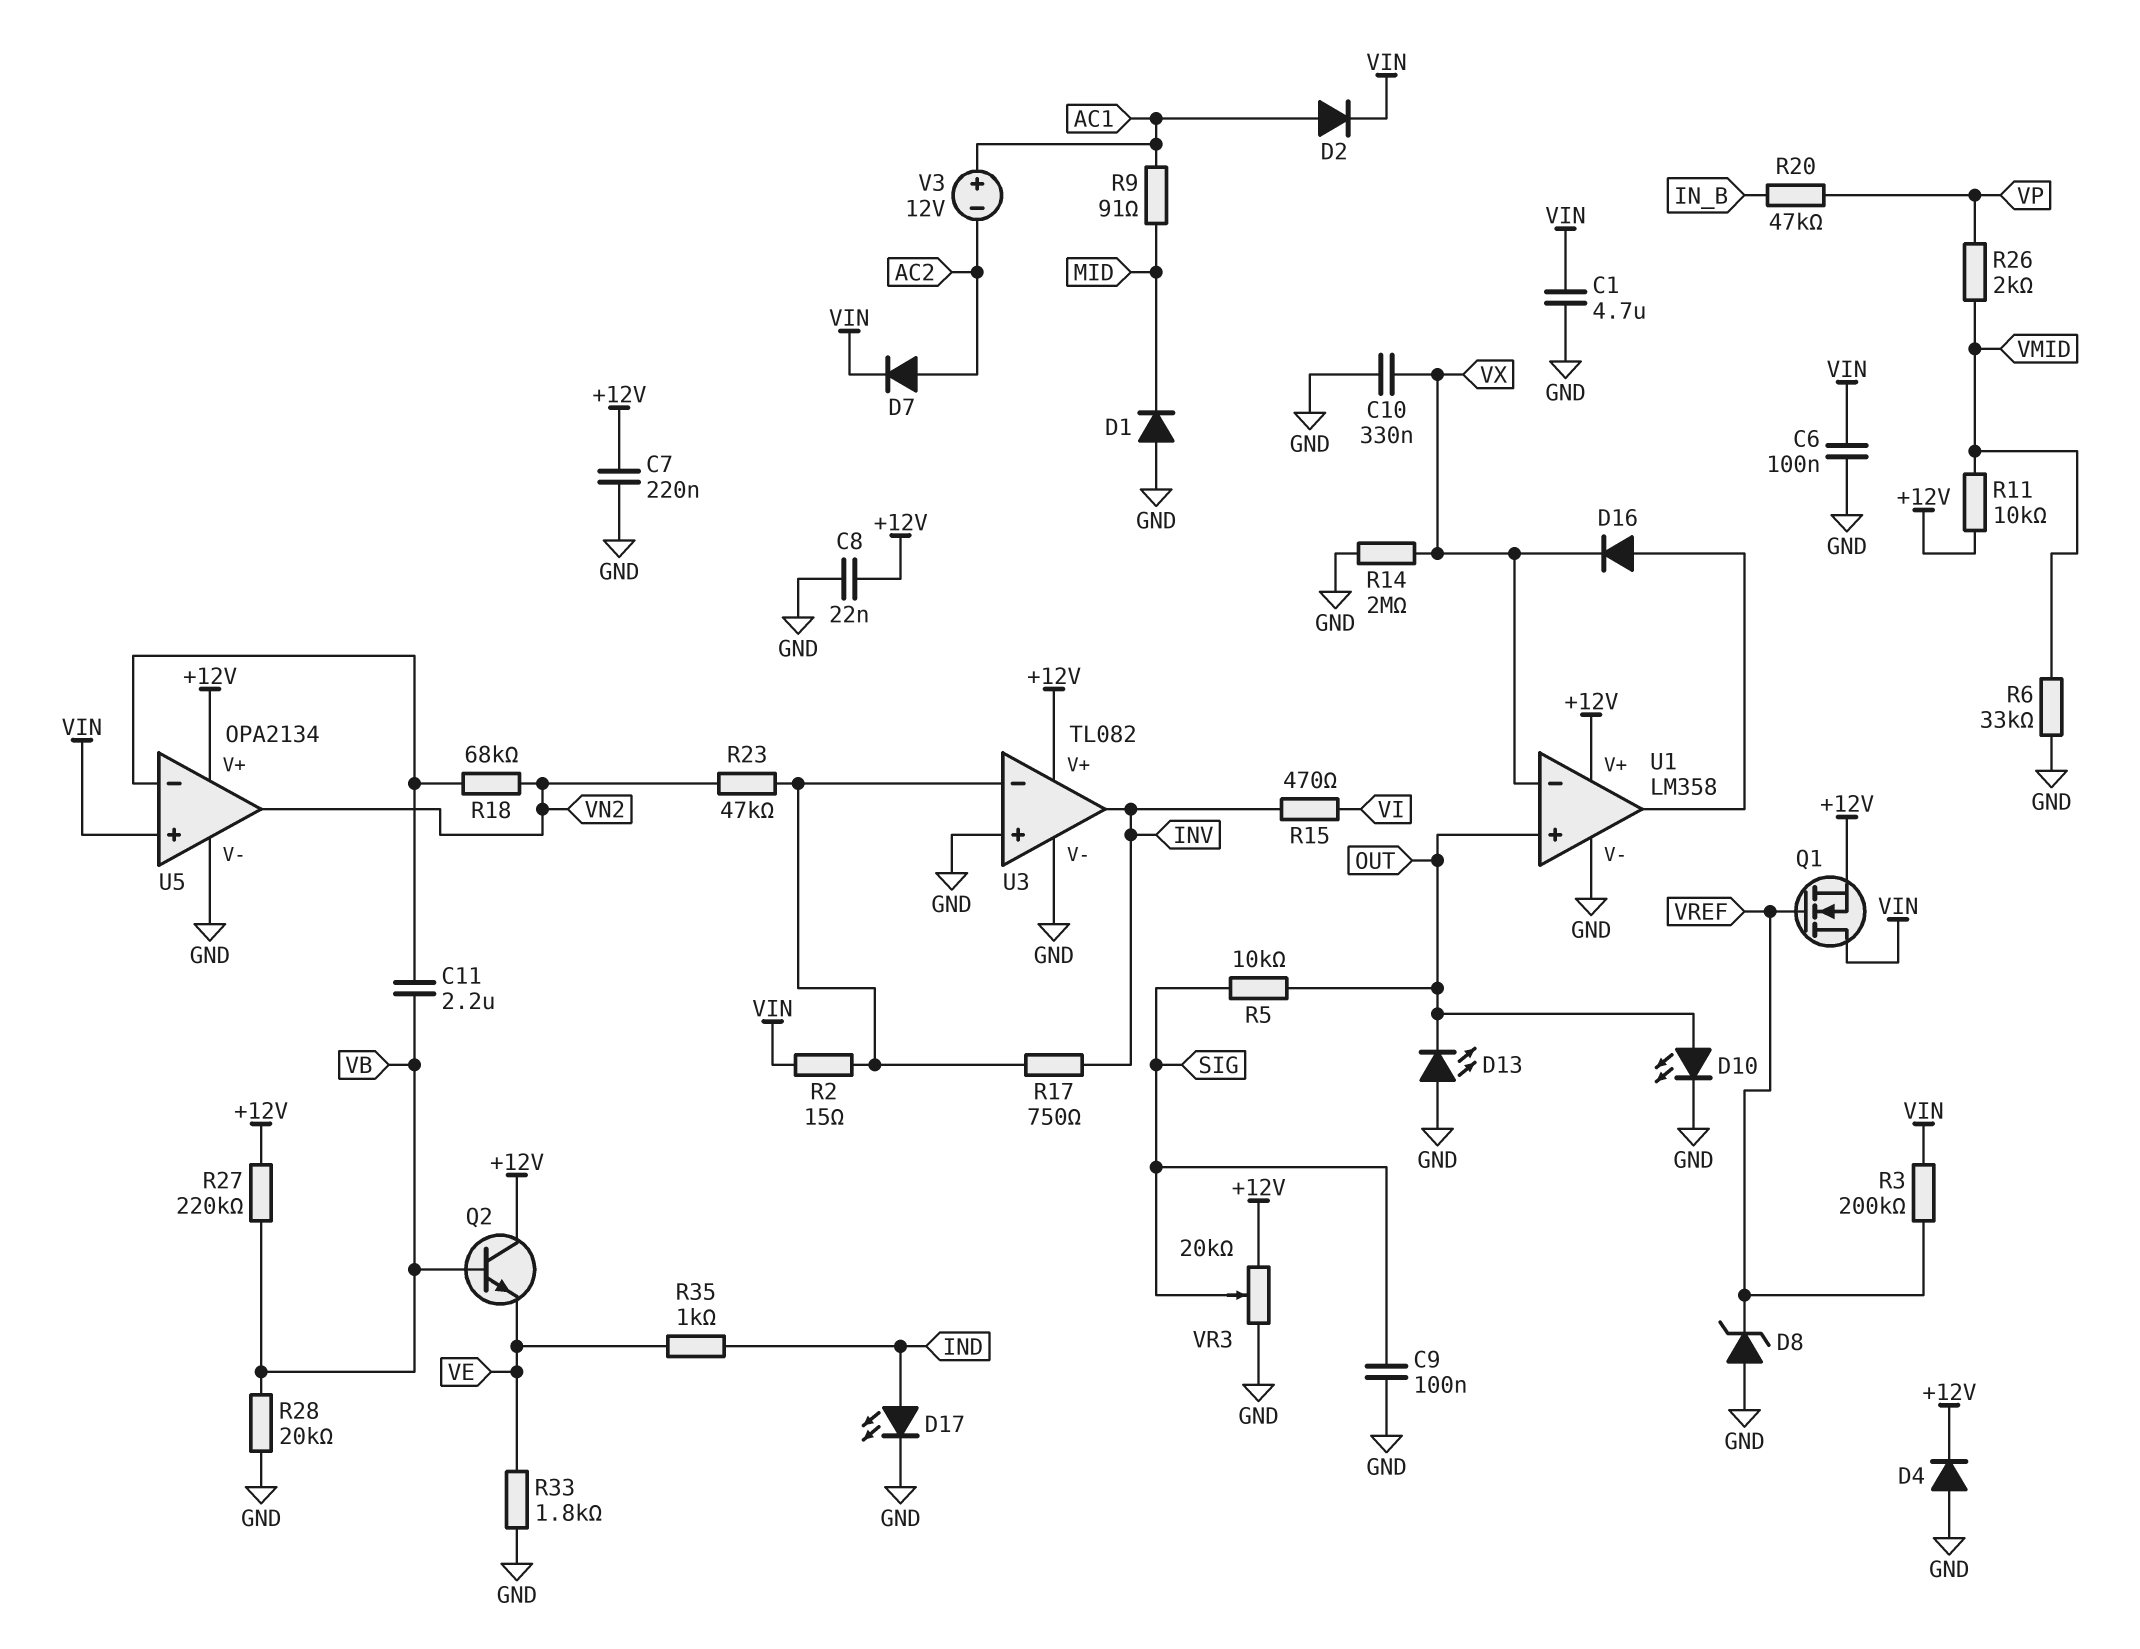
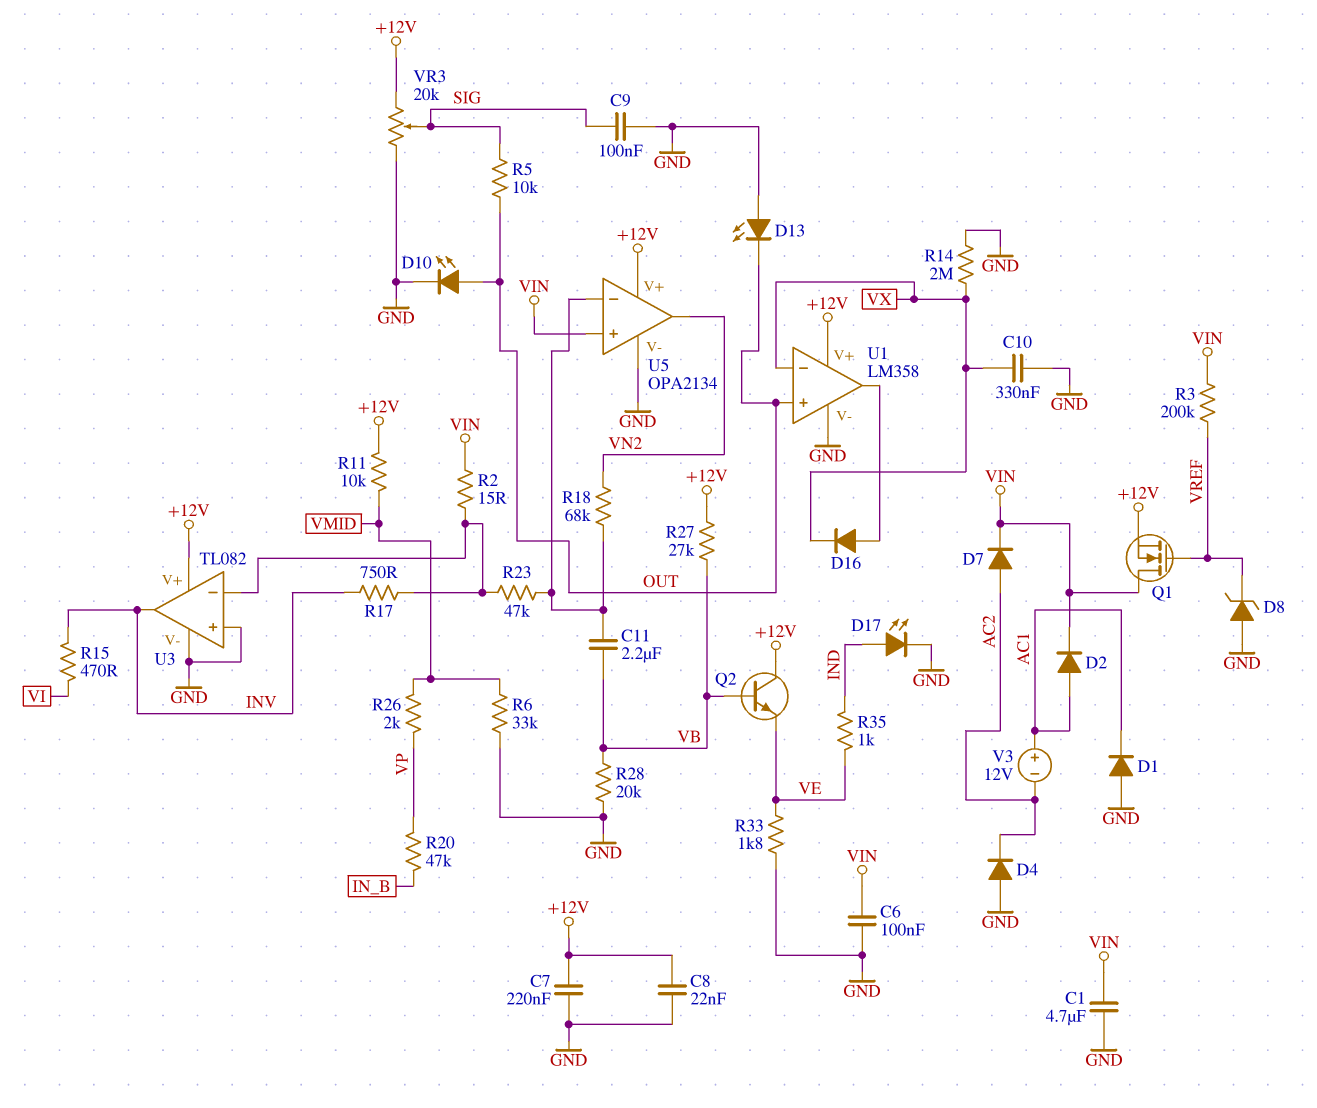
D1: diode (A GND, K MID) -> diode (A GND, K AC1)
D4: diode (A GND, K +12V) -> diode (A GND, K AC2)
R9: 91 (AC1, MID) -> none
R23: 47k (U3/in-, VN2) -> 47k (U3/in-, U5/in-)
R27: 220k (+12V, VB) -> 27k (+12V, VB)

